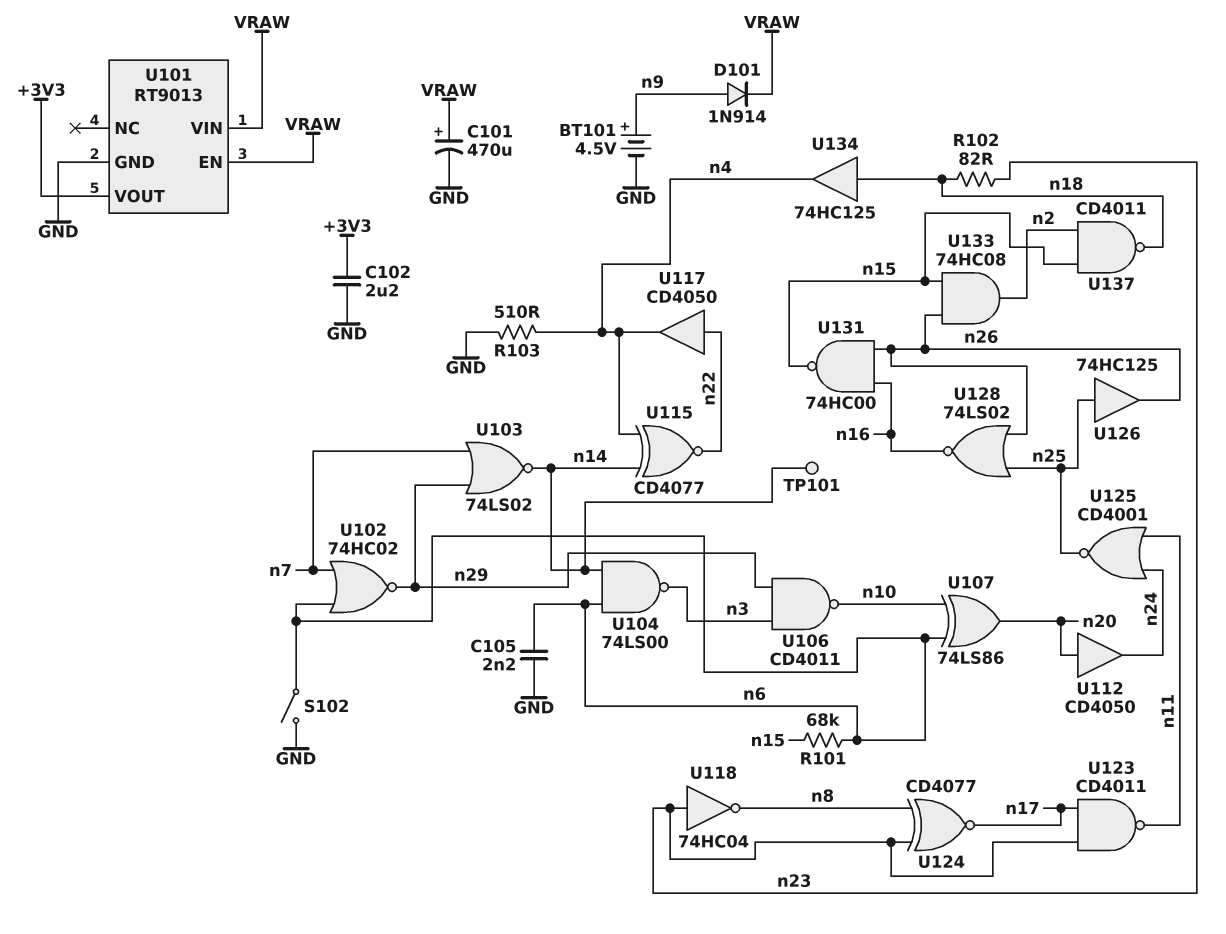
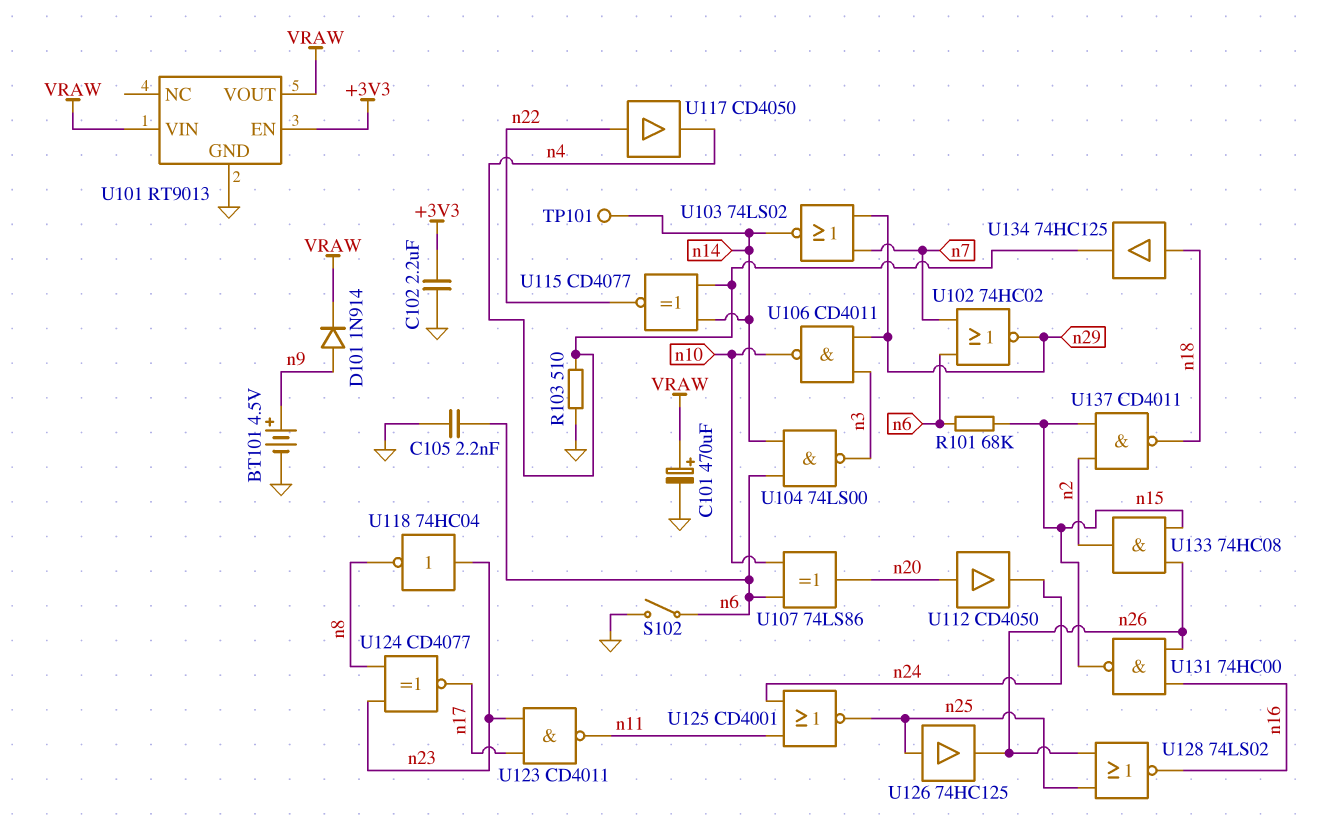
R102: 82 (n18, n23) -> none
U101 pin EN: VRAW -> +3V3
U101 pin VOUT: +3V3 -> VRAW

